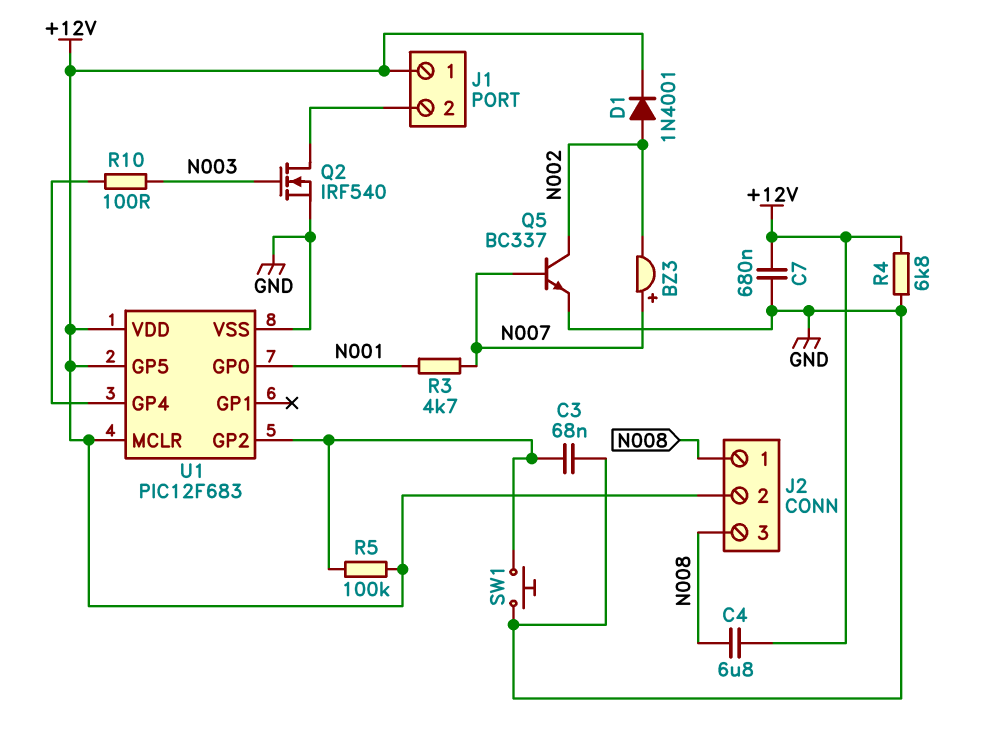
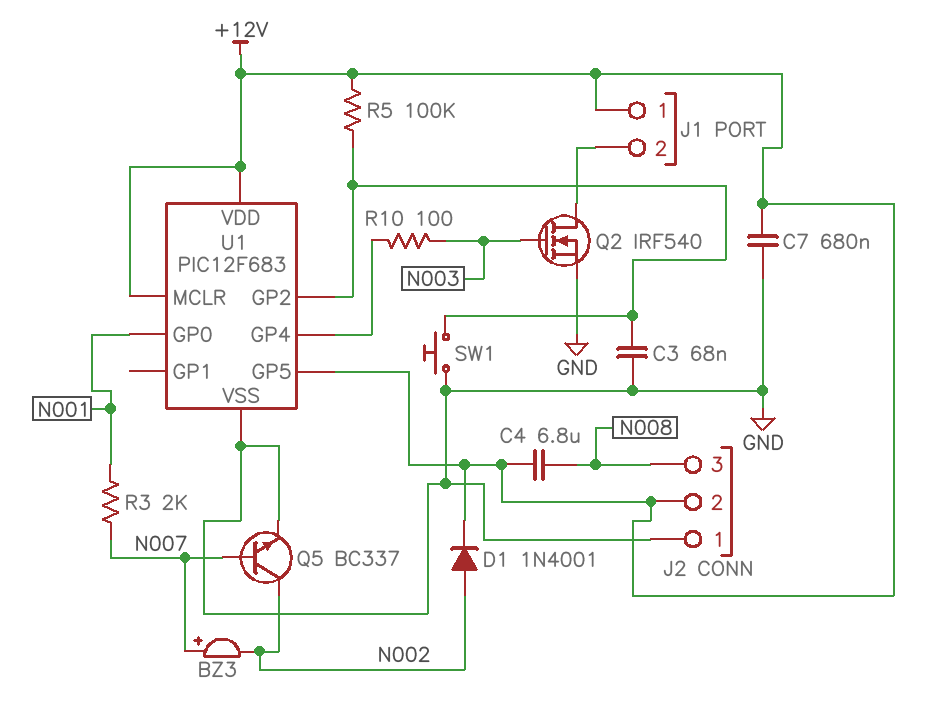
J2 pin 1: N008 -> GND
R3: 4.7k (N001, N007) -> 2k (N001, N007)
R4: 6.8k (+12V, GND) -> none

